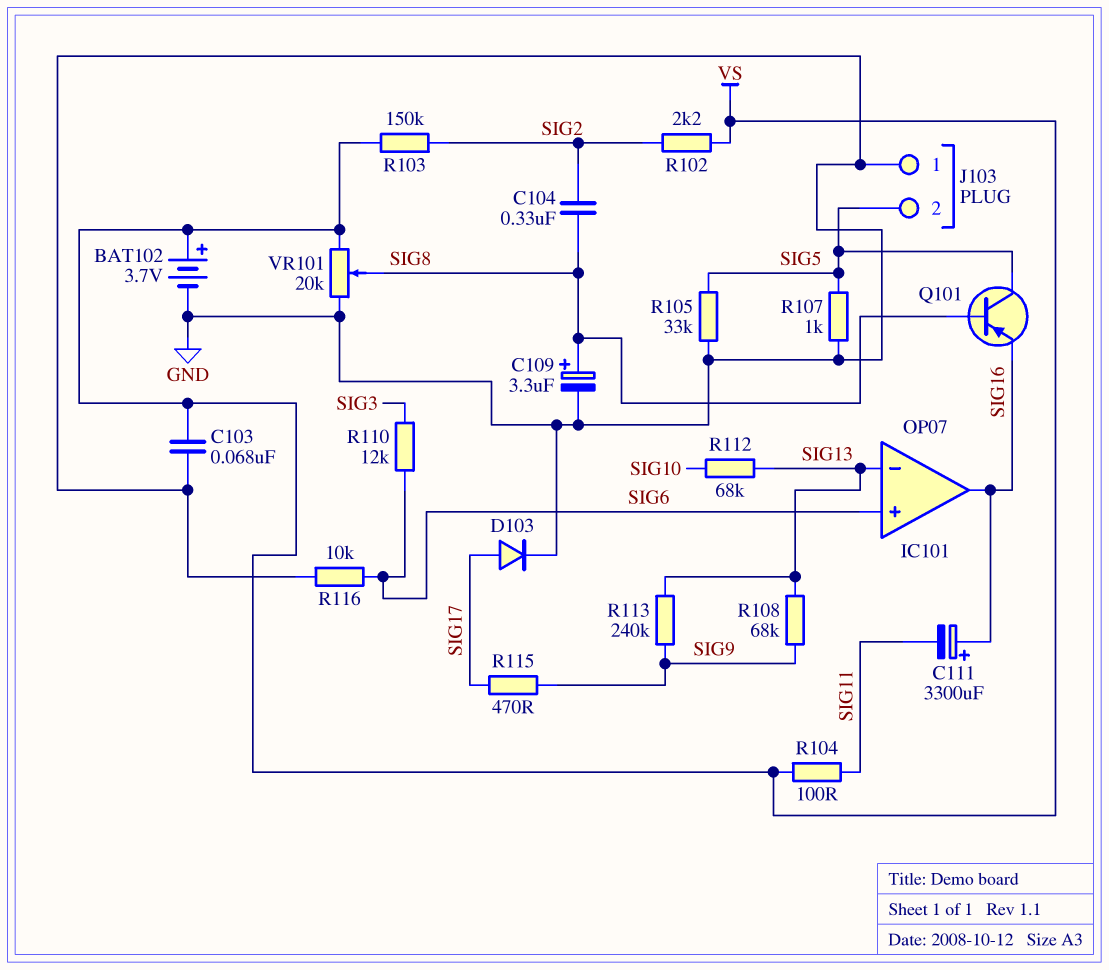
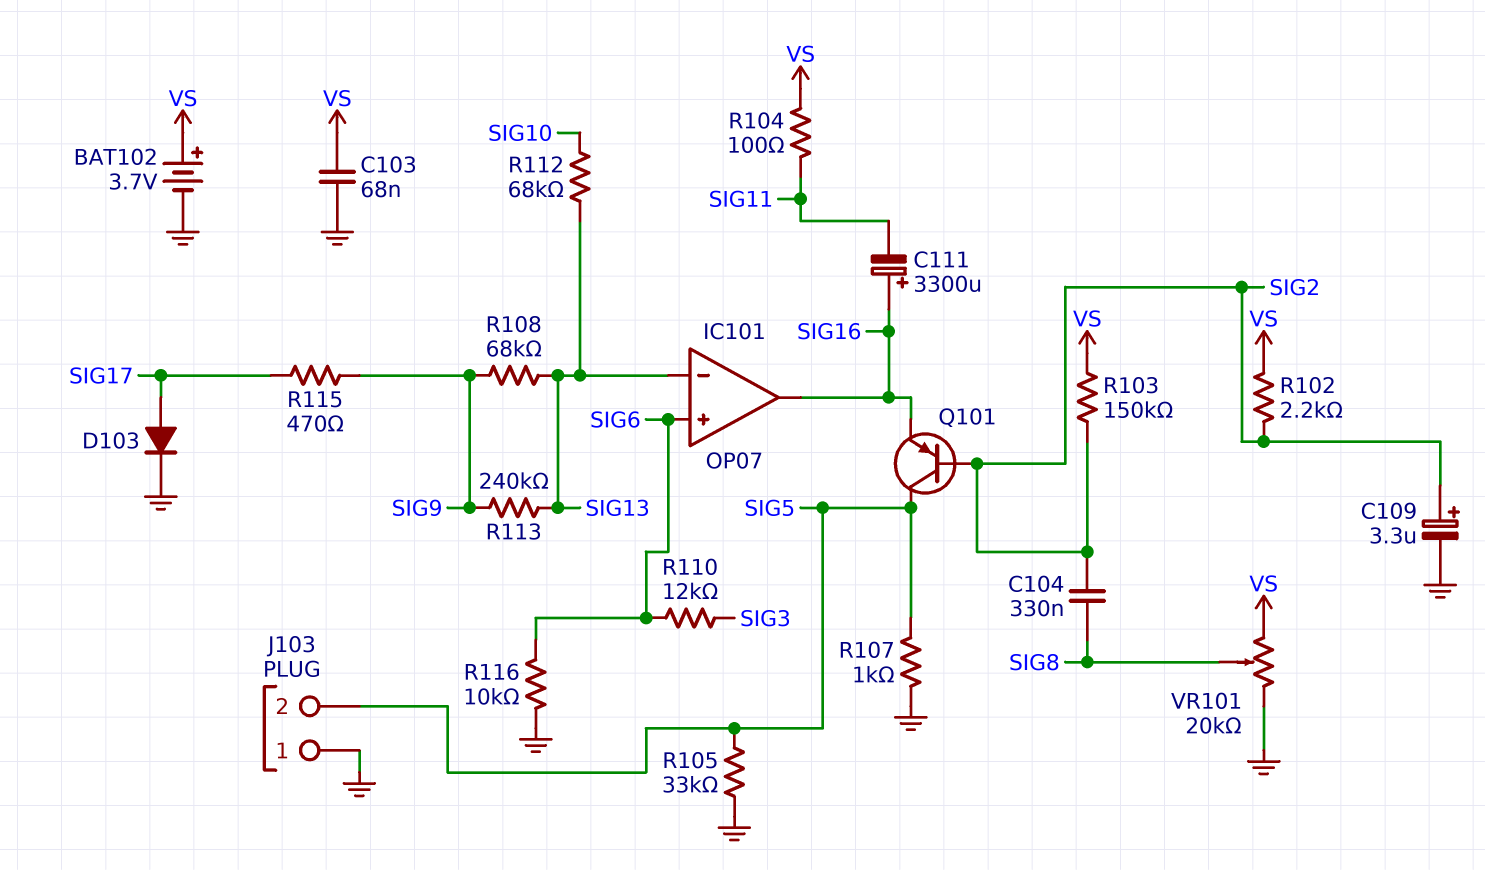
C109: 3.3uF (plus SIG8, minus GND) -> 3.3uF (plus SIG2, minus GND)
Q101: PNP (B SIG8, C SIG5, E SIG16) -> PNP (B SIG2, C SIG5, E SIG16)

